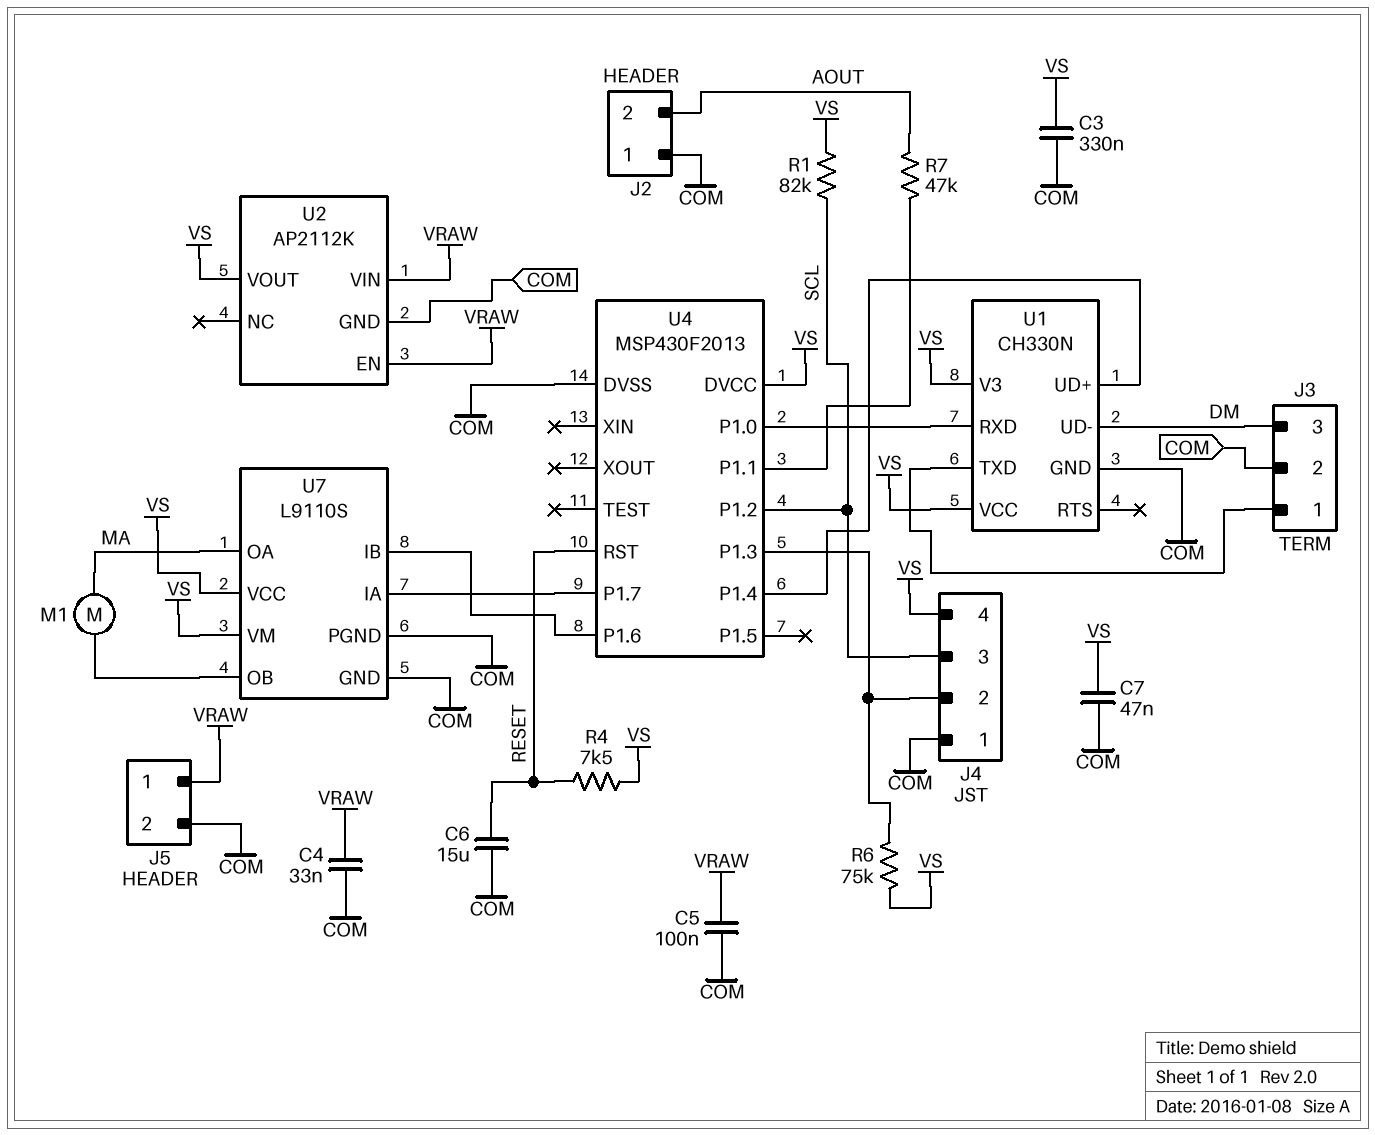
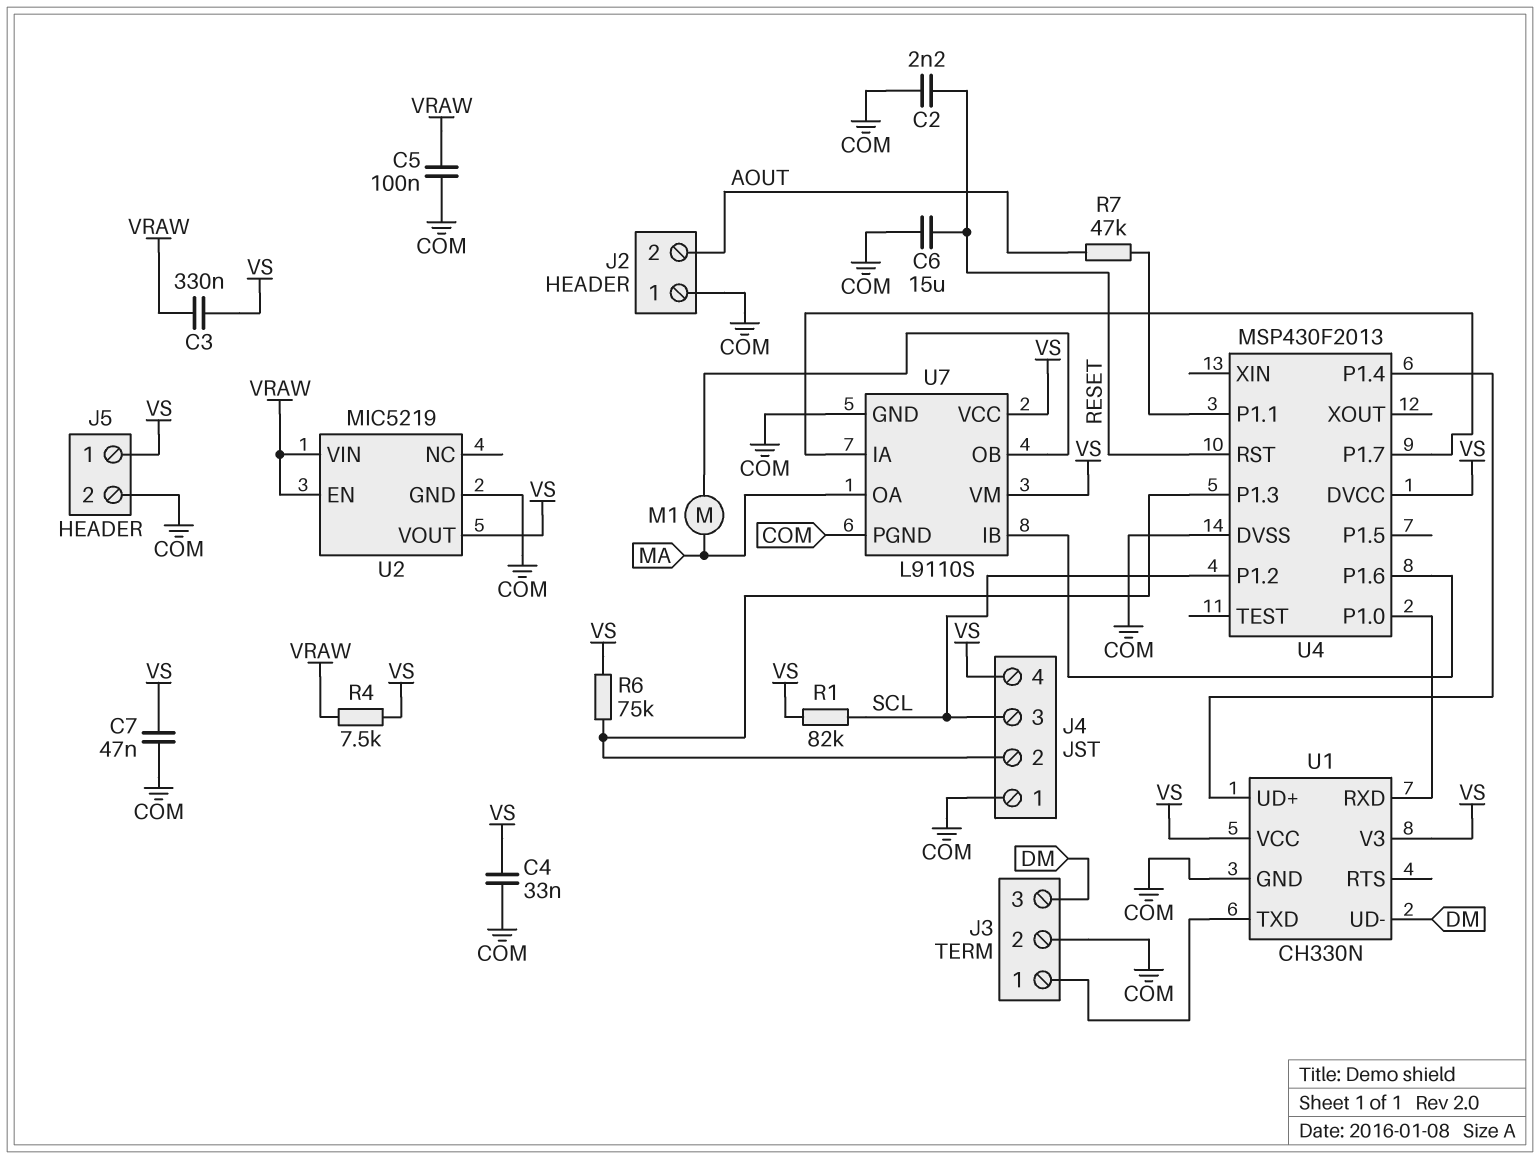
C2: none -> 2.2nF (COM, RESET)
C3: 330nF (COM, VS) -> 330nF (VRAW, VS)
C4: 33nF (COM, VRAW) -> 33nF (COM, VS)
J5 pin 1: VRAW -> VS
R4: 7.5k (RESET, VS) -> 7.5k (VRAW, VS)
U2: AP2112K -> MIC5219

